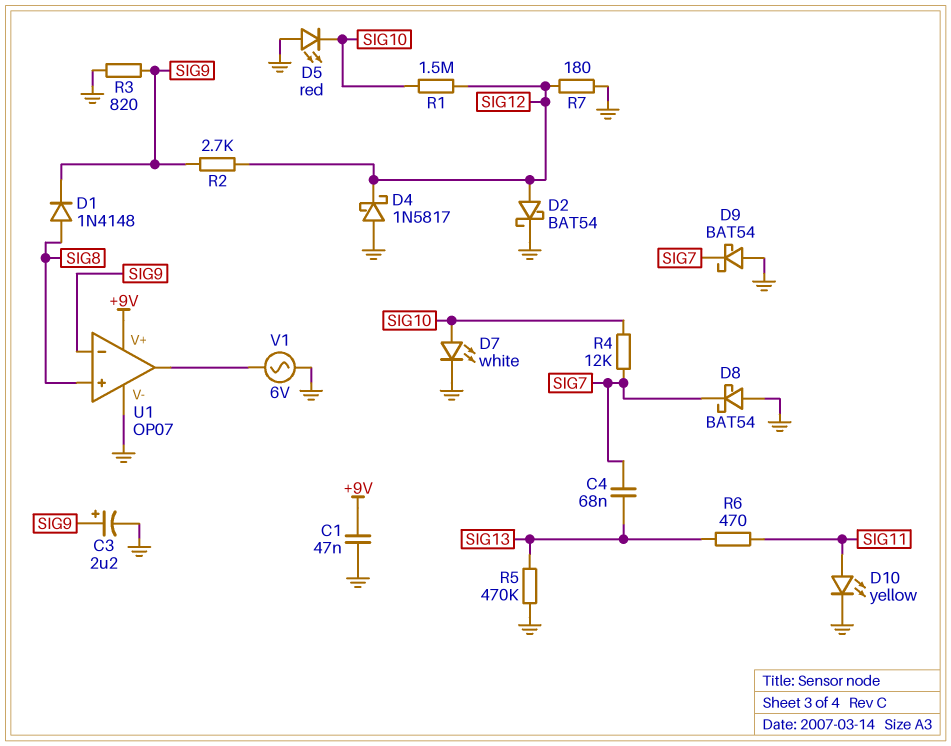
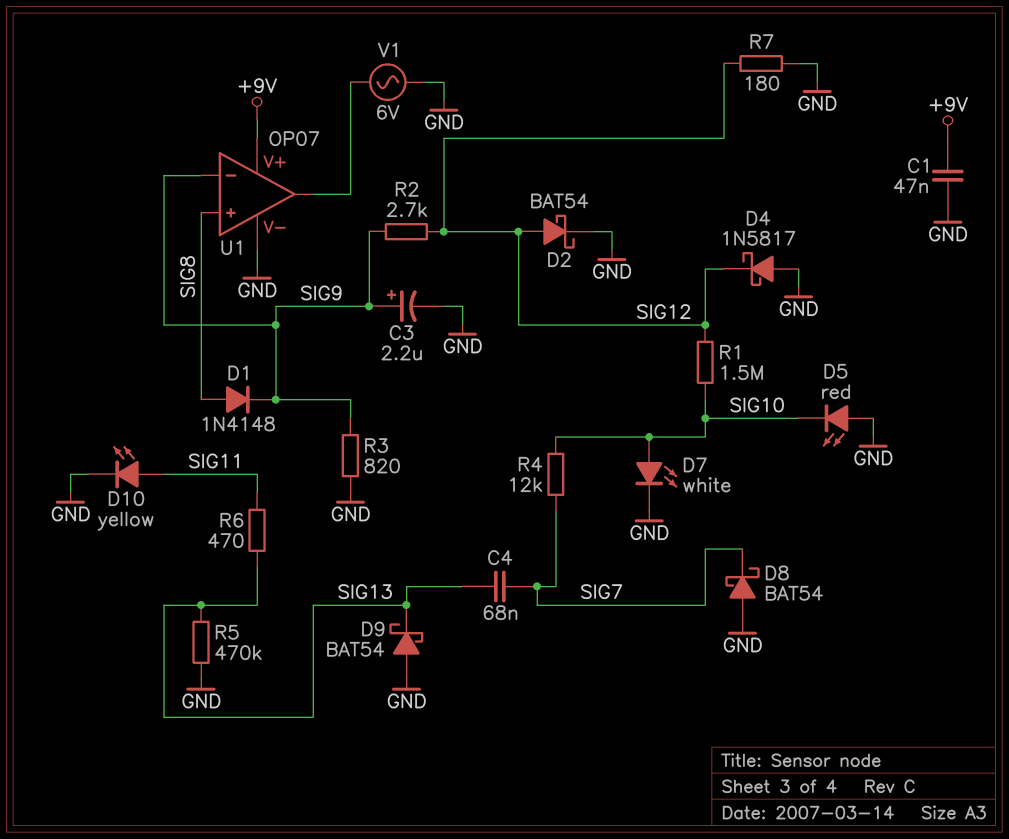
D9: schottky BAT54 (A GND, K SIG7) -> schottky BAT54 (A GND, K SIG13)

